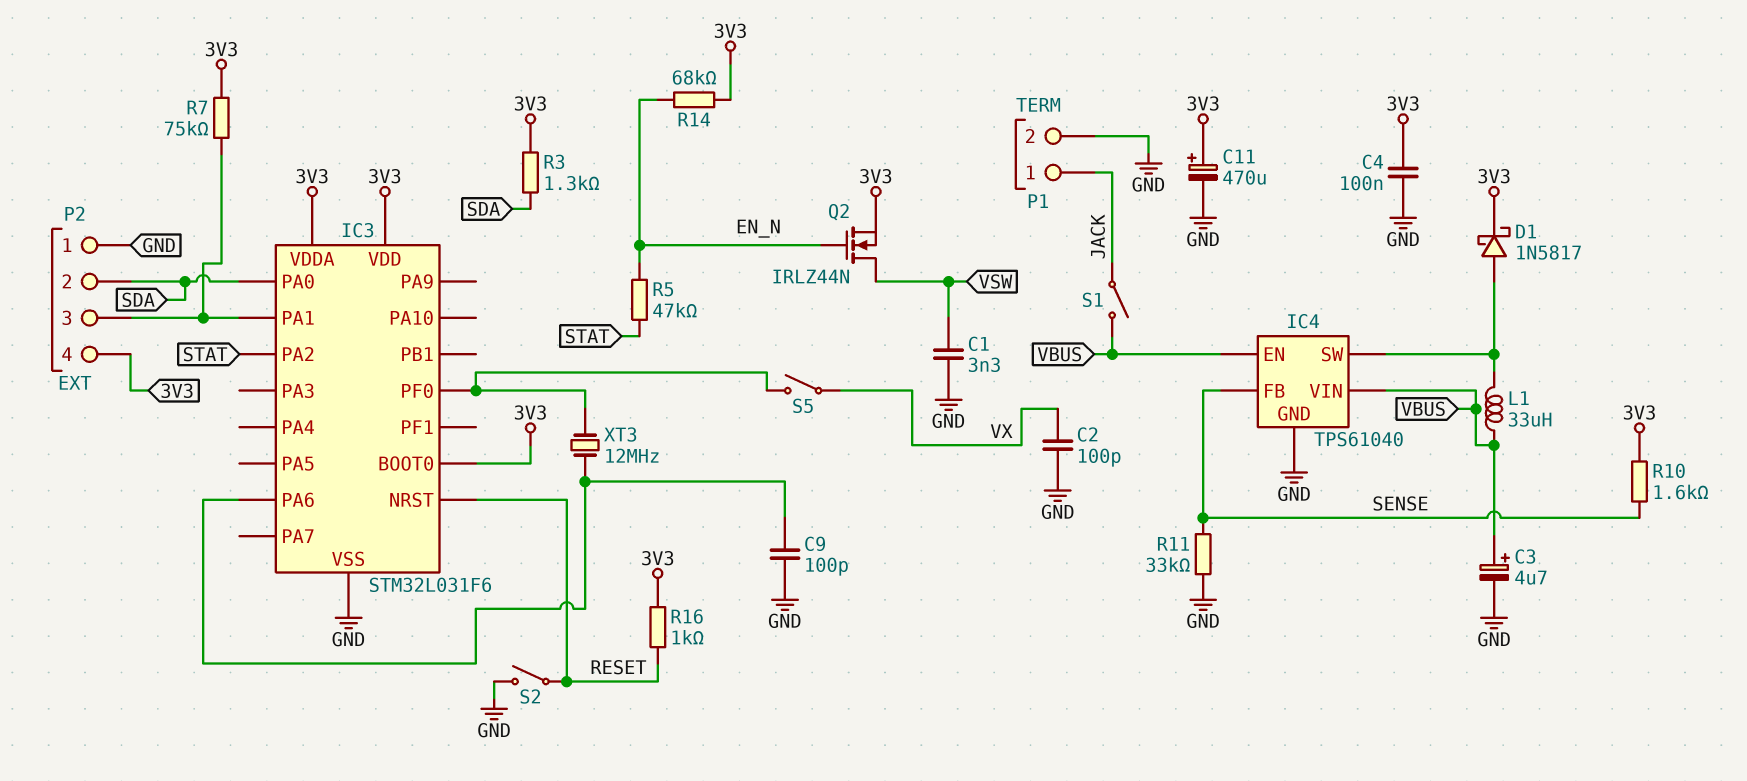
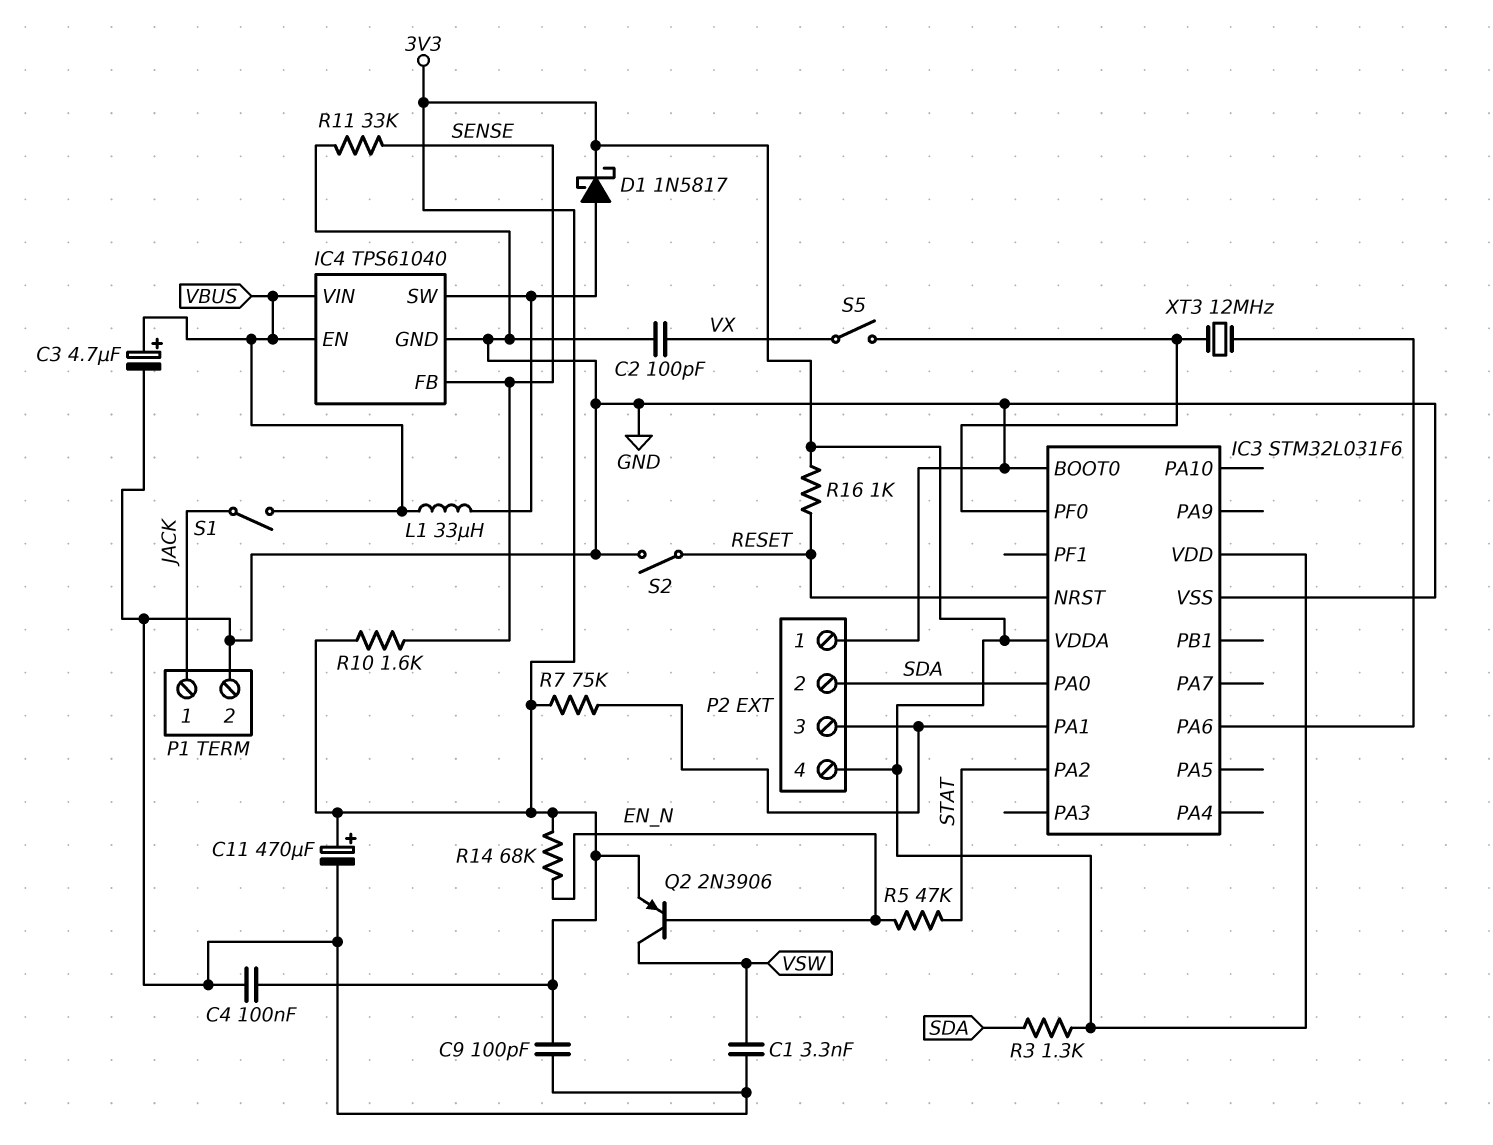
C9: 100pF (GND, IC3/PA6) -> 100pF (3V3, GND)
IC3 pin BOOT0: 3V3 -> GND
Q2: NMOS IRLZ44N (G EN_N, D VSW, S 3V3) -> PNP 2N3906 (B EN_N, C VSW, E 3V3)

